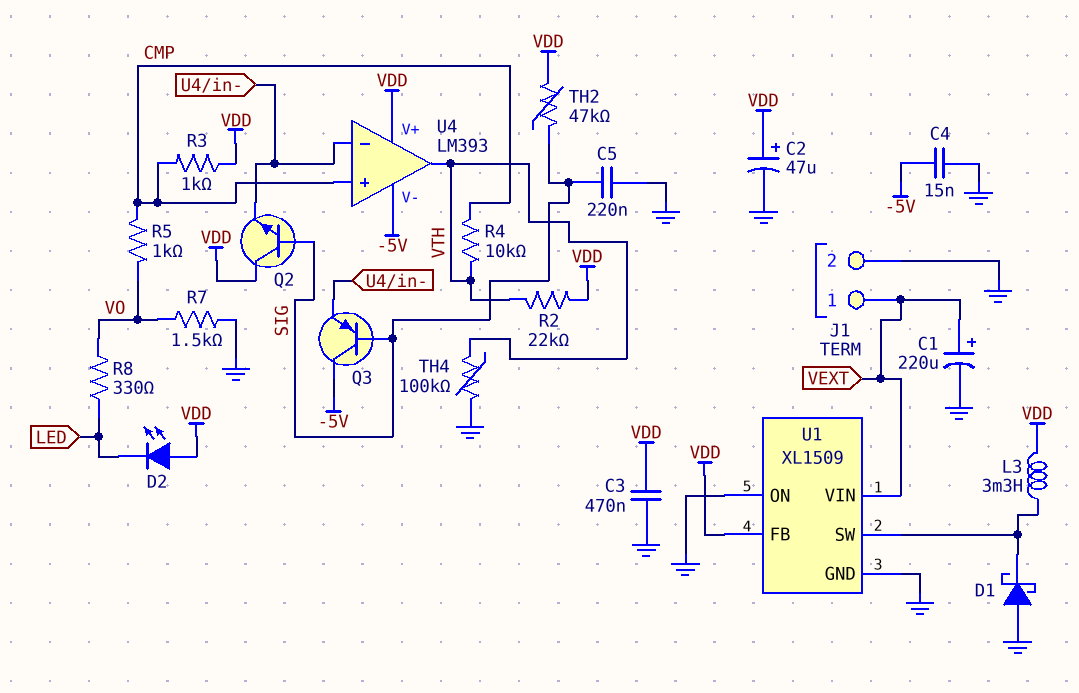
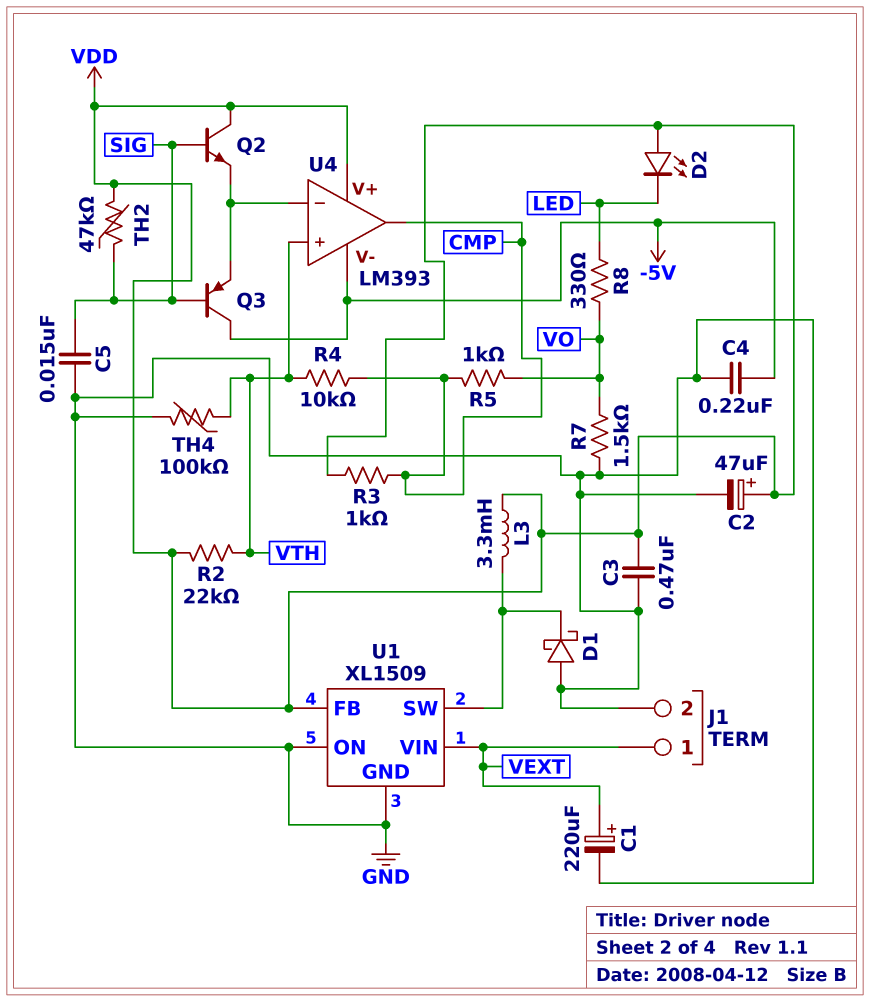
C4: 15nF (-5V, GND) -> 220nF (-5V, GND)
C5: 220nF (GND, SIG) -> 15nF (GND, SIG)
U4 pin in+: CMP -> VTH
U4 pin out: VTH -> CMP

